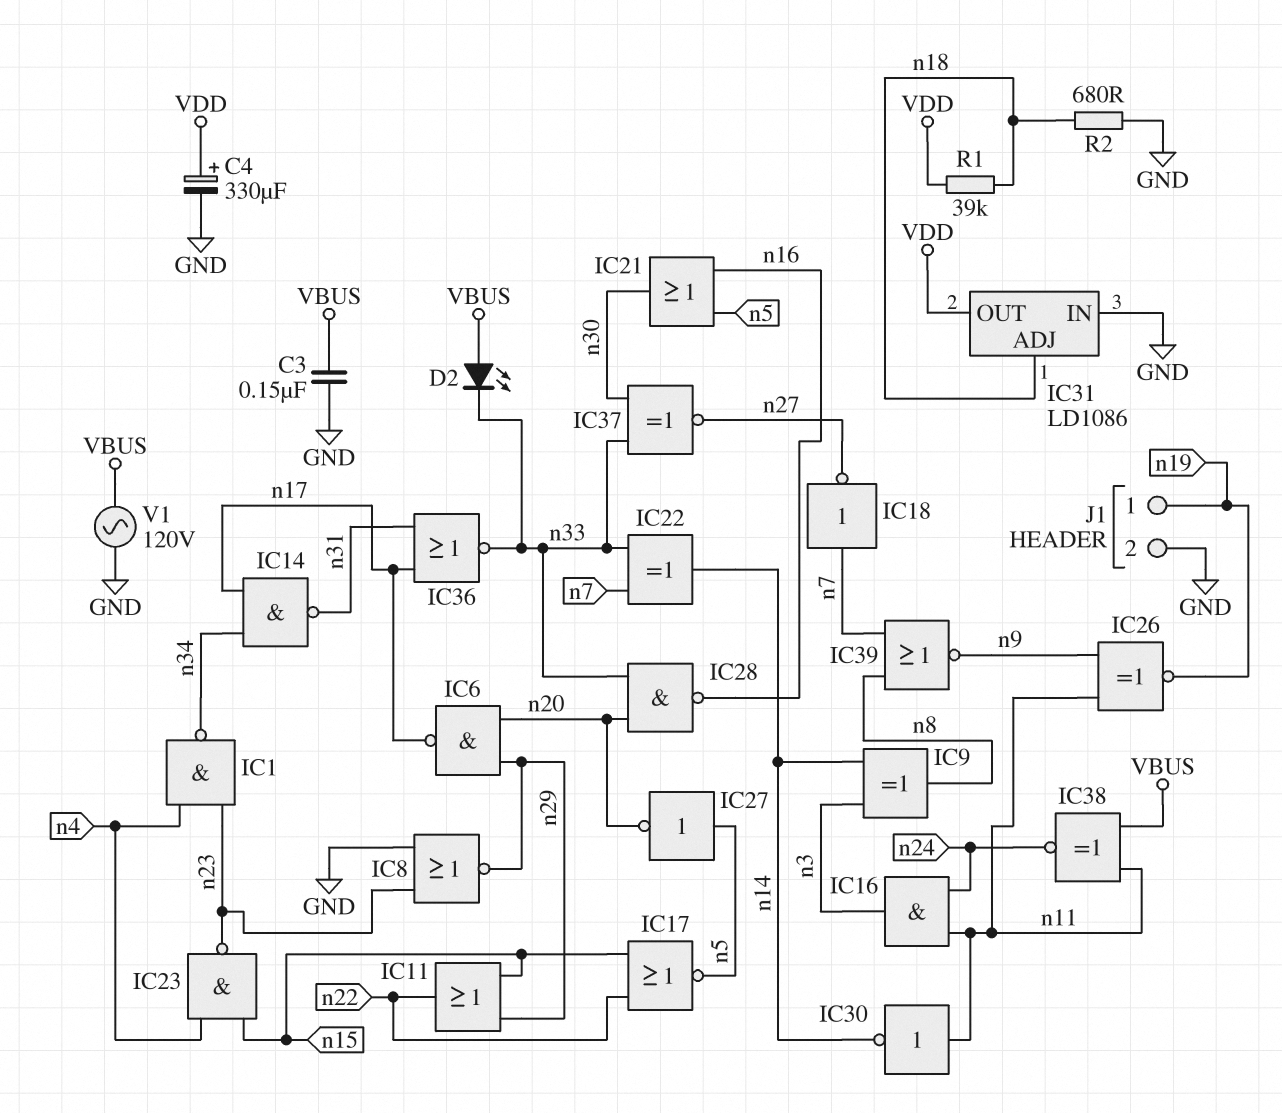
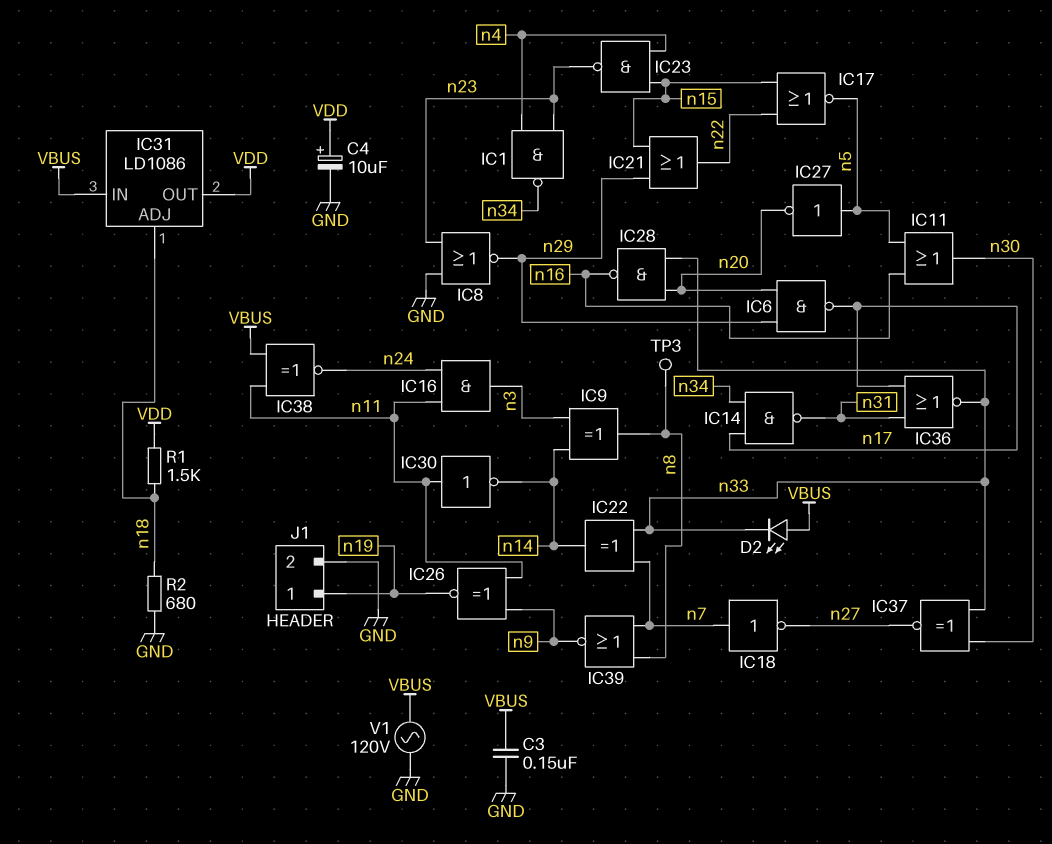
C4: 330uF (plus VDD, minus GND) -> 10uF (plus VDD, minus GND)
IC11: OR (in n15, in n29, out n22) -> OR (in n5, in n16, out n30)
IC21: OR (in n5, in n16, out n30) -> OR (in n15, in n29, out n22)
IC31 pin IN: GND -> VBUS
R1: 39k (VDD, n18) -> 1.5k (VDD, n18)
TP3: none -> test point (n8)

